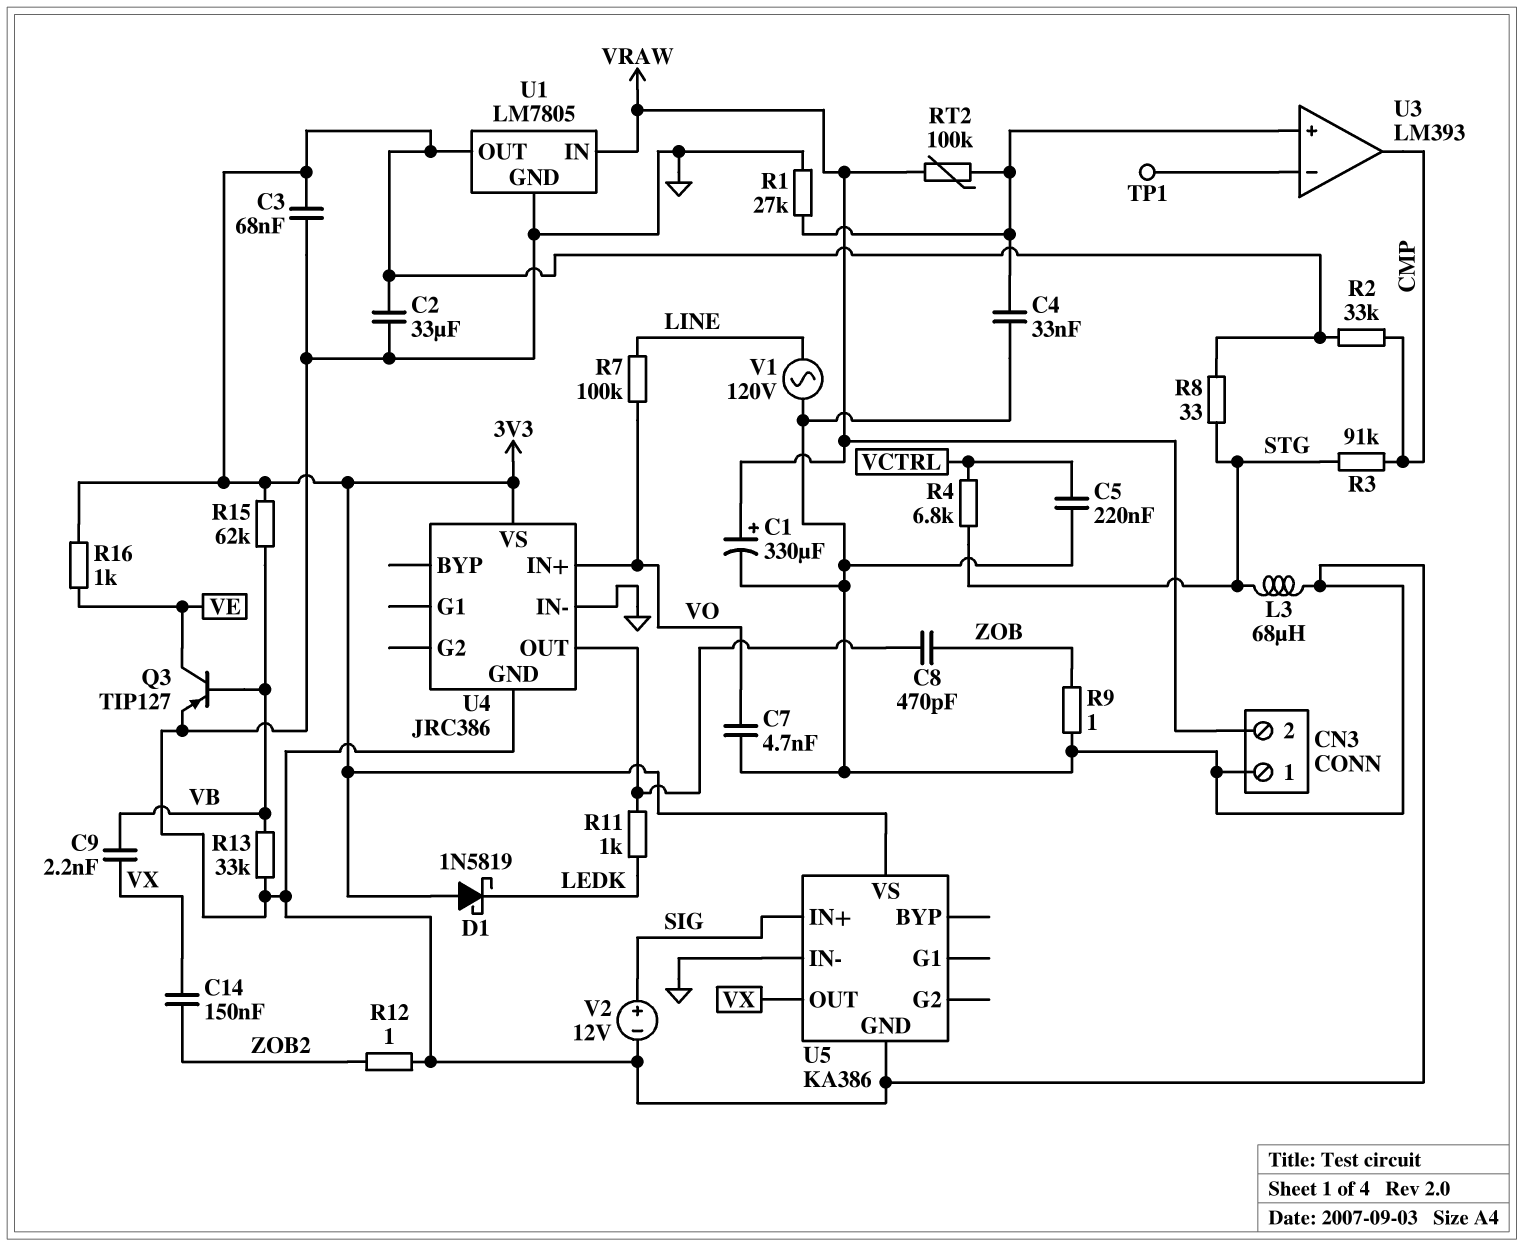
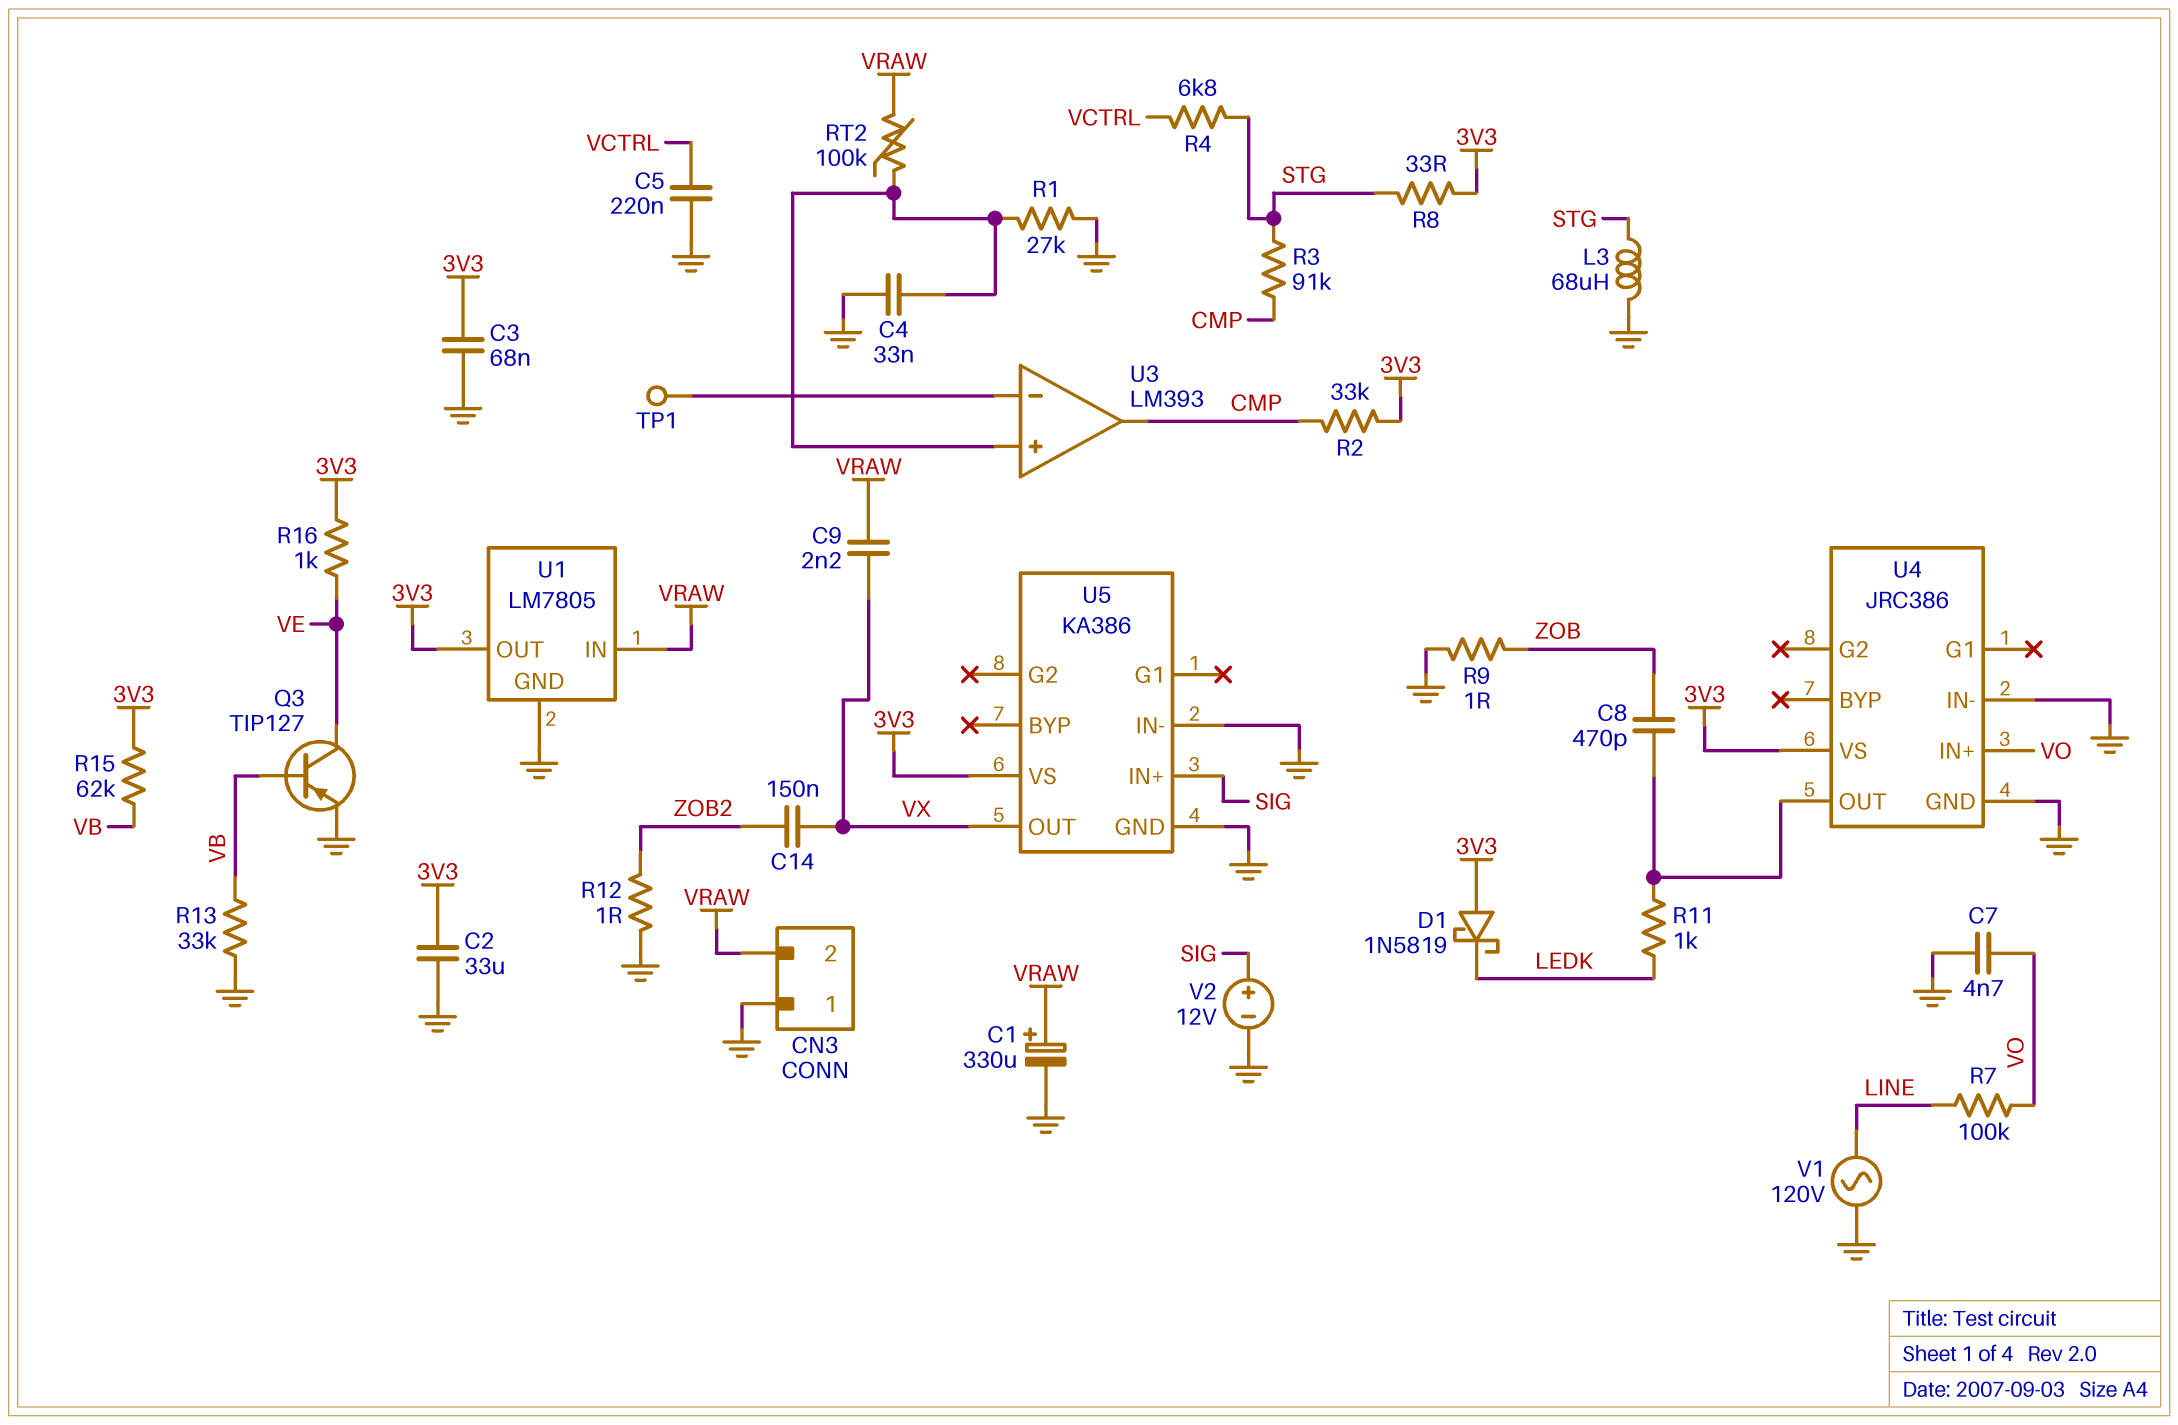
C9: 2.2nF (VB, VX) -> 2.2nF (VRAW, VX)

